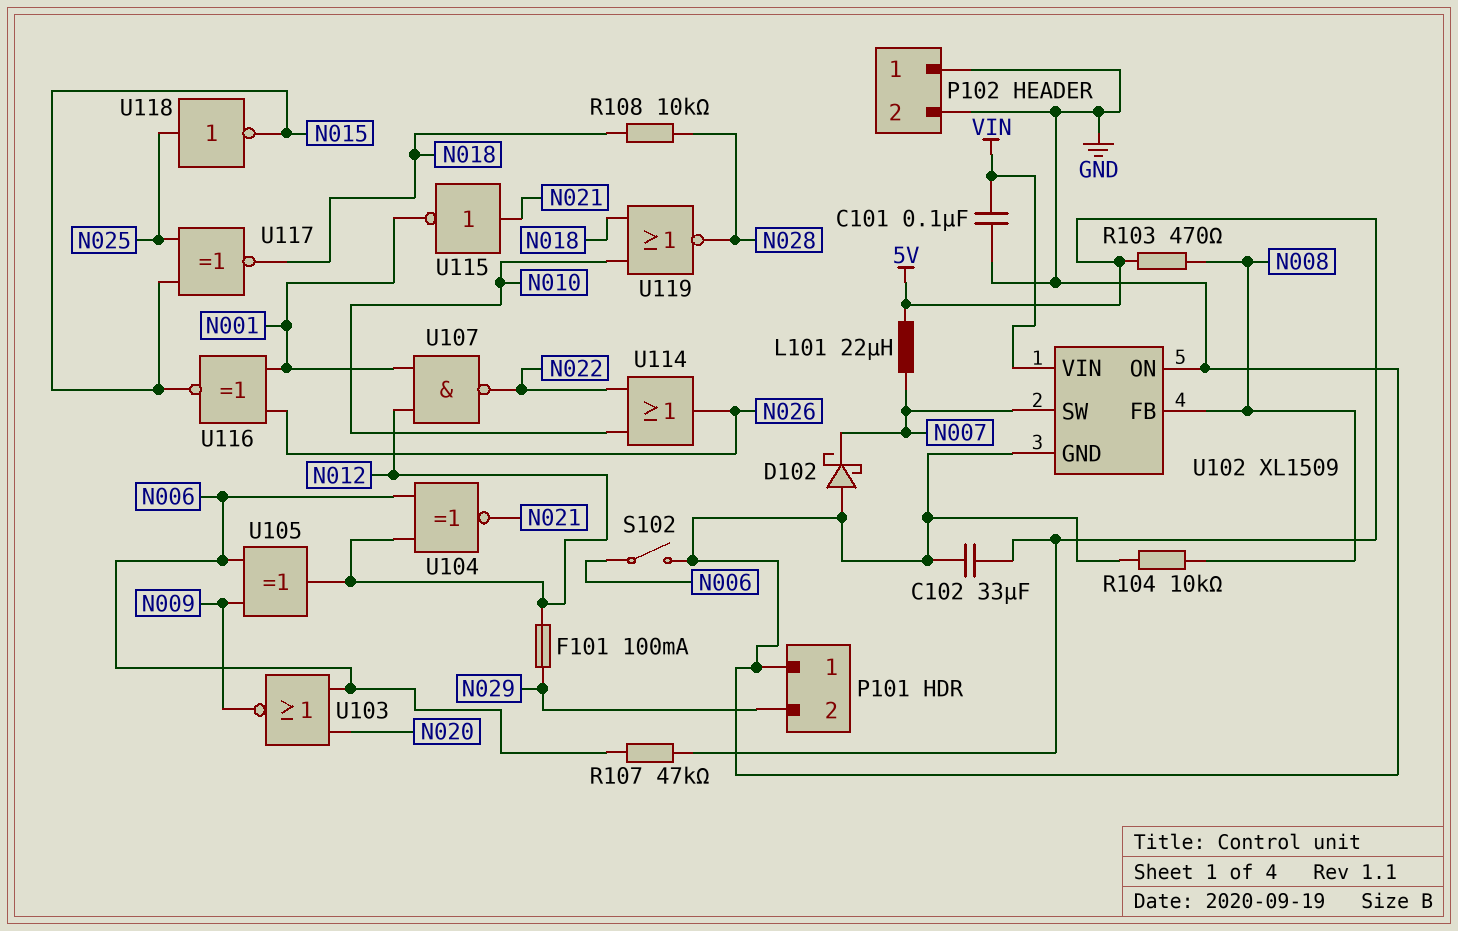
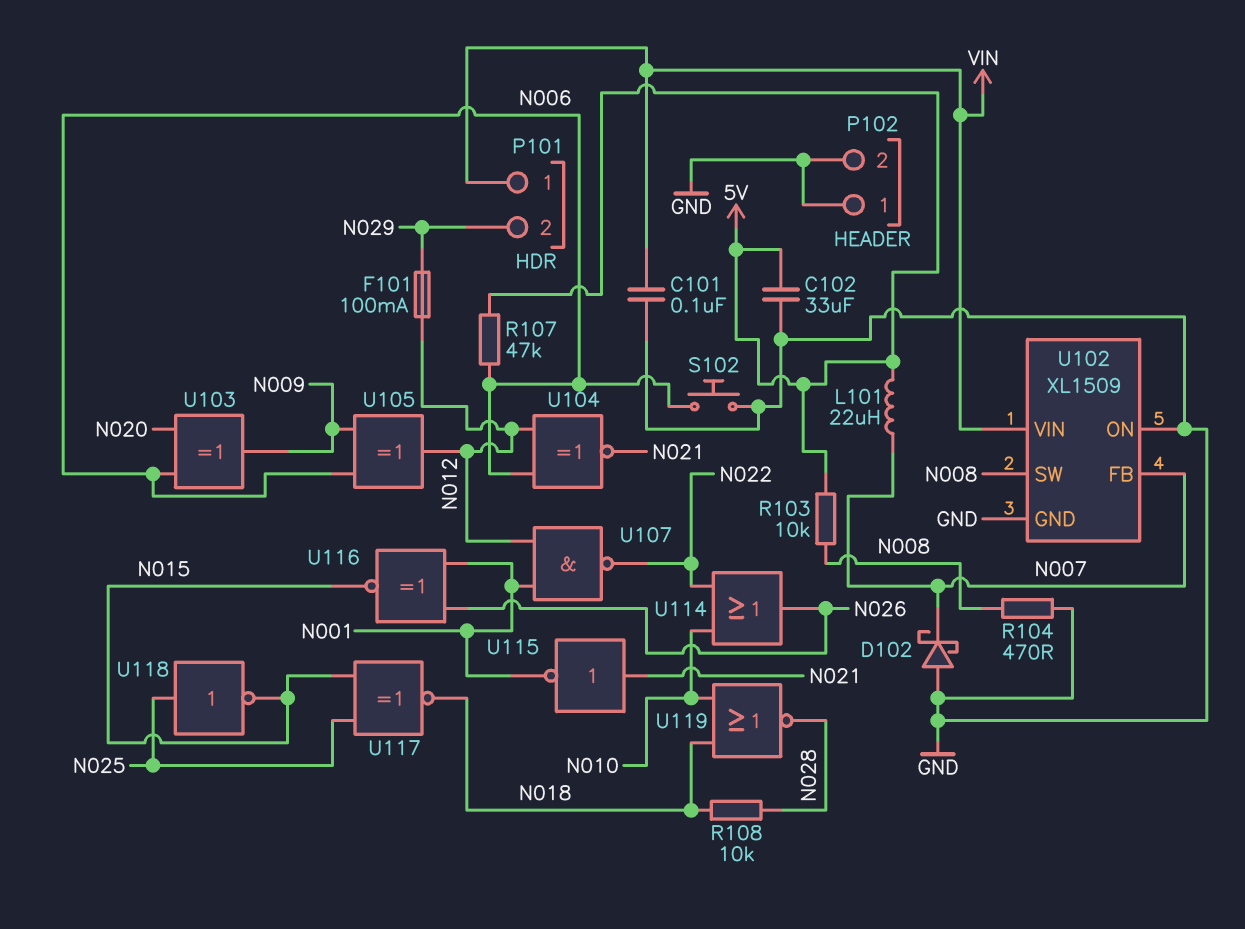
P101 pin 1: GND -> VIN
R103: 470 (5V, N008) -> 10k (5V, N008)
R104: 10k (GND, N008) -> 470 (GND, N008)
S102: switch (GND, N006) -> button (GND, N006)
U102 pin FB: N008 -> N007
U102 pin SW: N007 -> N008
U103: NOR (in N006, in N020, out N009) -> XOR (in N006, in N020, out N009)

